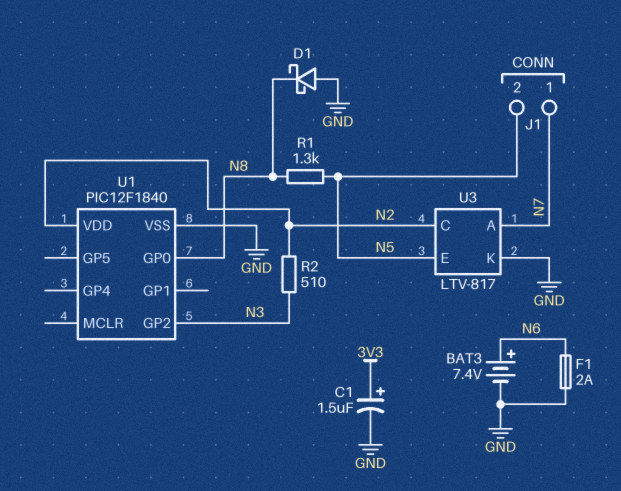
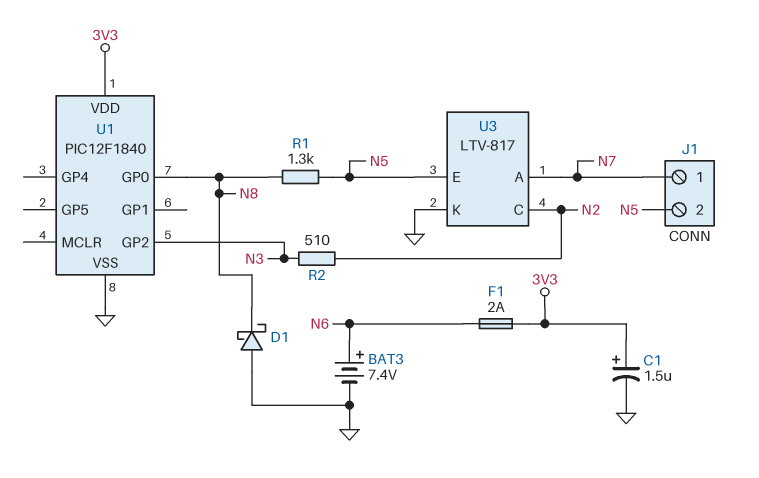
F1: 2A (GND, N6) -> 2A (3V3, N6)
U1 pin VDD: N2 -> 3V3

